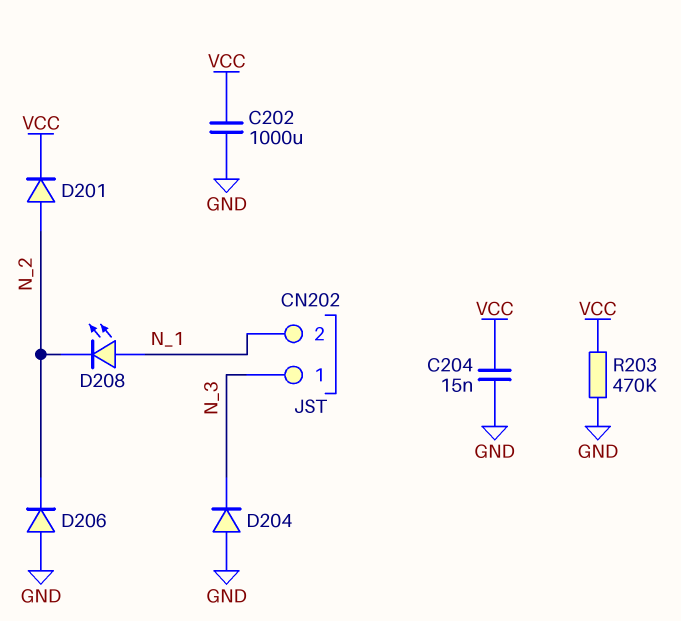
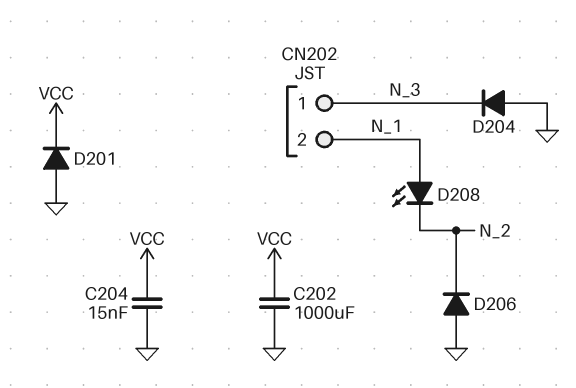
D201: diode (A N_2, K VCC) -> diode (A GND, K VCC)
R203: 470k (GND, VCC) -> none

